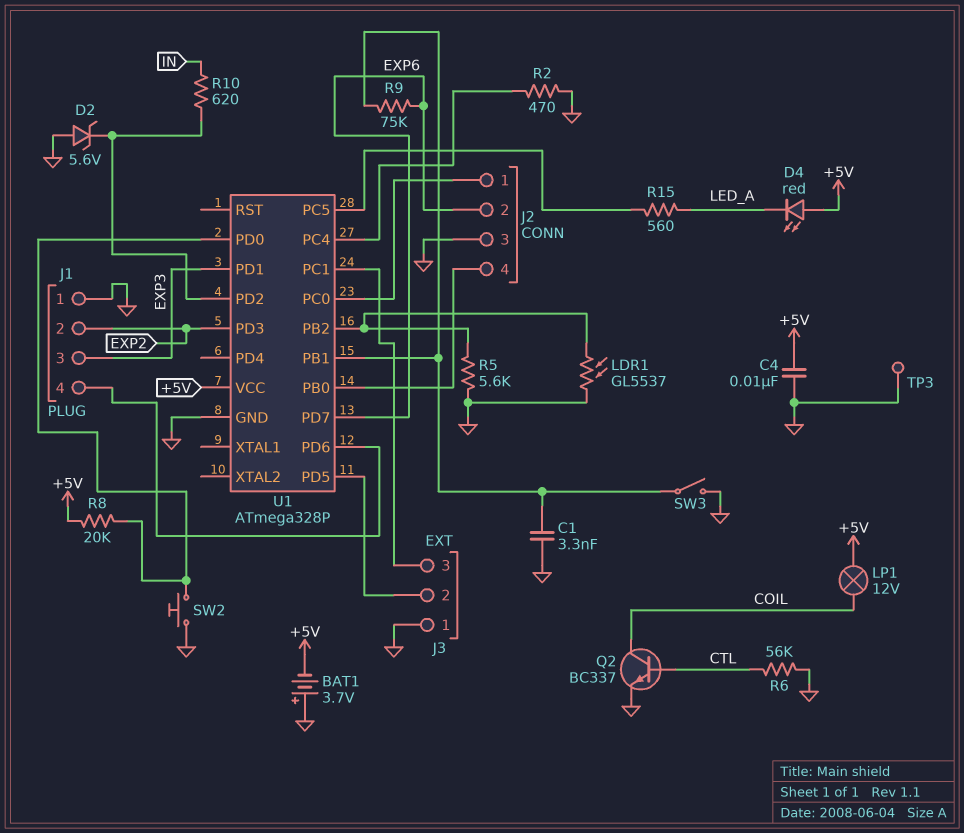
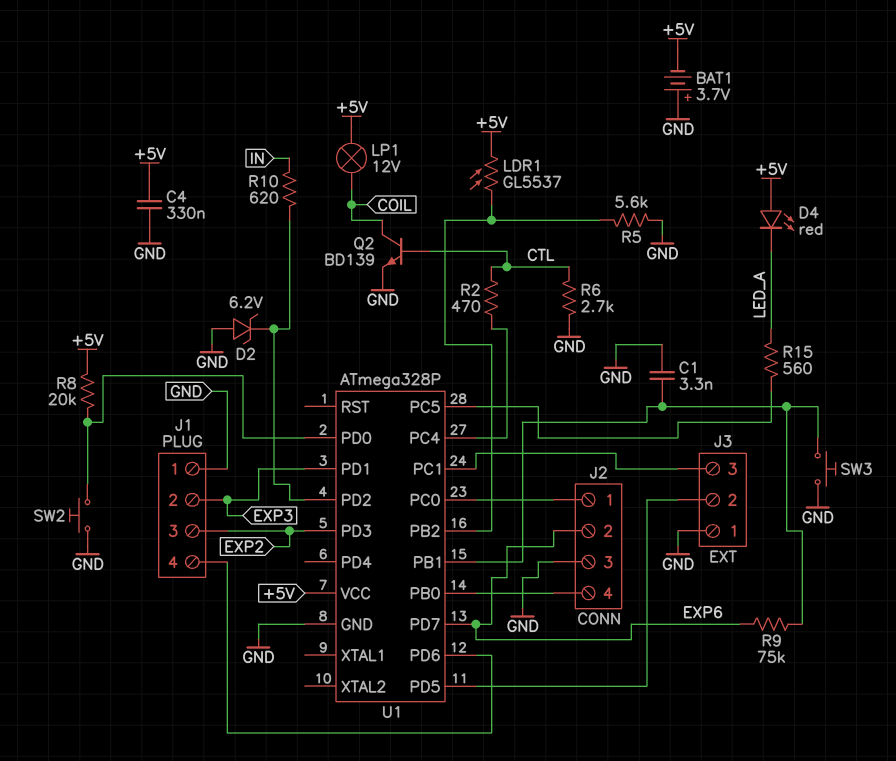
C4: 10nF (+5V, GND) -> 330nF (+5V, GND)
D2: zener 5.6V (A GND, K U1/PD2) -> zener 6.2V (A GND, K U1/PD2)
J1 pin 2: EXP2 -> EXP3
J1 pin 3: EXP3 -> EXP2
LDR1: GL5537 (GND, U1/PB2) -> GL5537 (+5V, U1/PB2)
Q2: NPN BC337 (B CTL, C COIL, E GND) -> NPN BD139 (B CTL, C COIL, E GND)
R2: 470 (GND, U1/PC4) -> 470 (CTL, U1/PC4)
R6: 56k (CTL, GND) -> 2.7k (CTL, GND)
SW3: switch (GND, U1/PB1) -> button (GND, U1/PB1)
TP3: test point (GND) -> none

